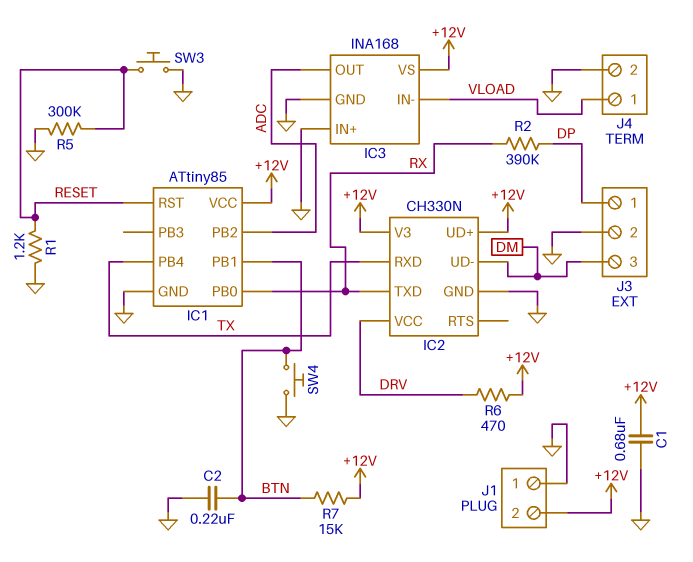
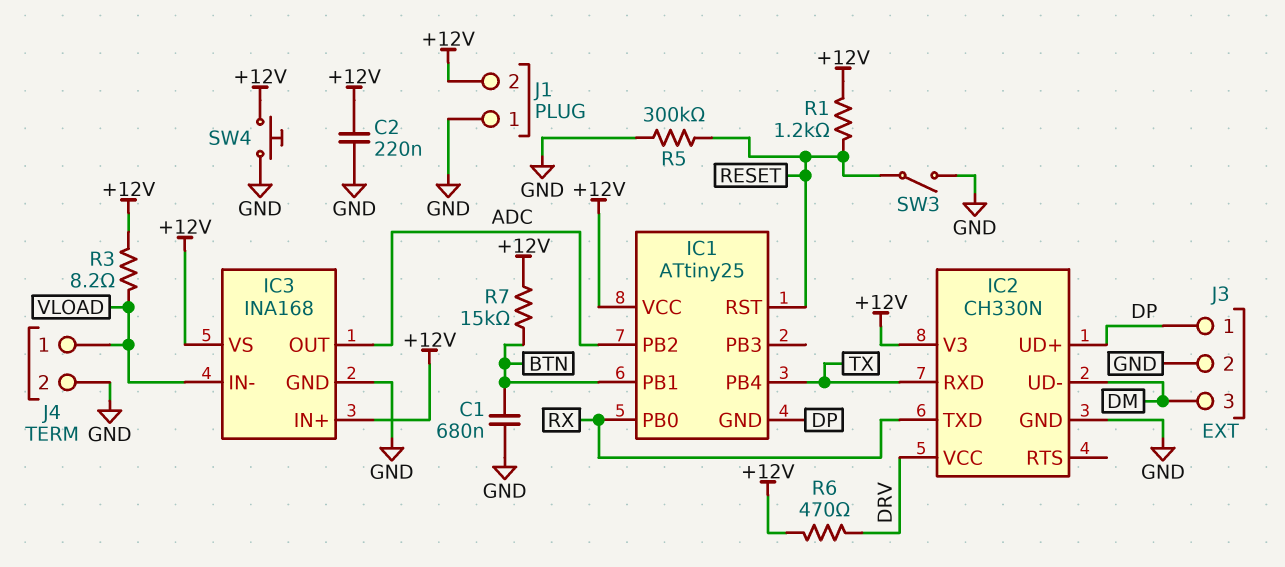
C1: 680nF (+12V, GND) -> 680nF (BTN, GND)
C2: 220nF (BTN, GND) -> 220nF (+12V, GND)
IC1: ATtiny85 -> ATtiny25
IC1 pin GND: GND -> DP
IC2 pin UD+: +12V -> DP
IC3 pin IN+: GND -> +12V
R1: 1.2k (GND, RESET) -> 1.2k (+12V, RESET)
R2: 390k (DP, RX) -> none
R3: none -> 8.2 (+12V, VLOAD)
SW3: button (GND, RESET) -> switch (GND, RESET)
SW4: button (BTN, GND) -> button (+12V, GND)

